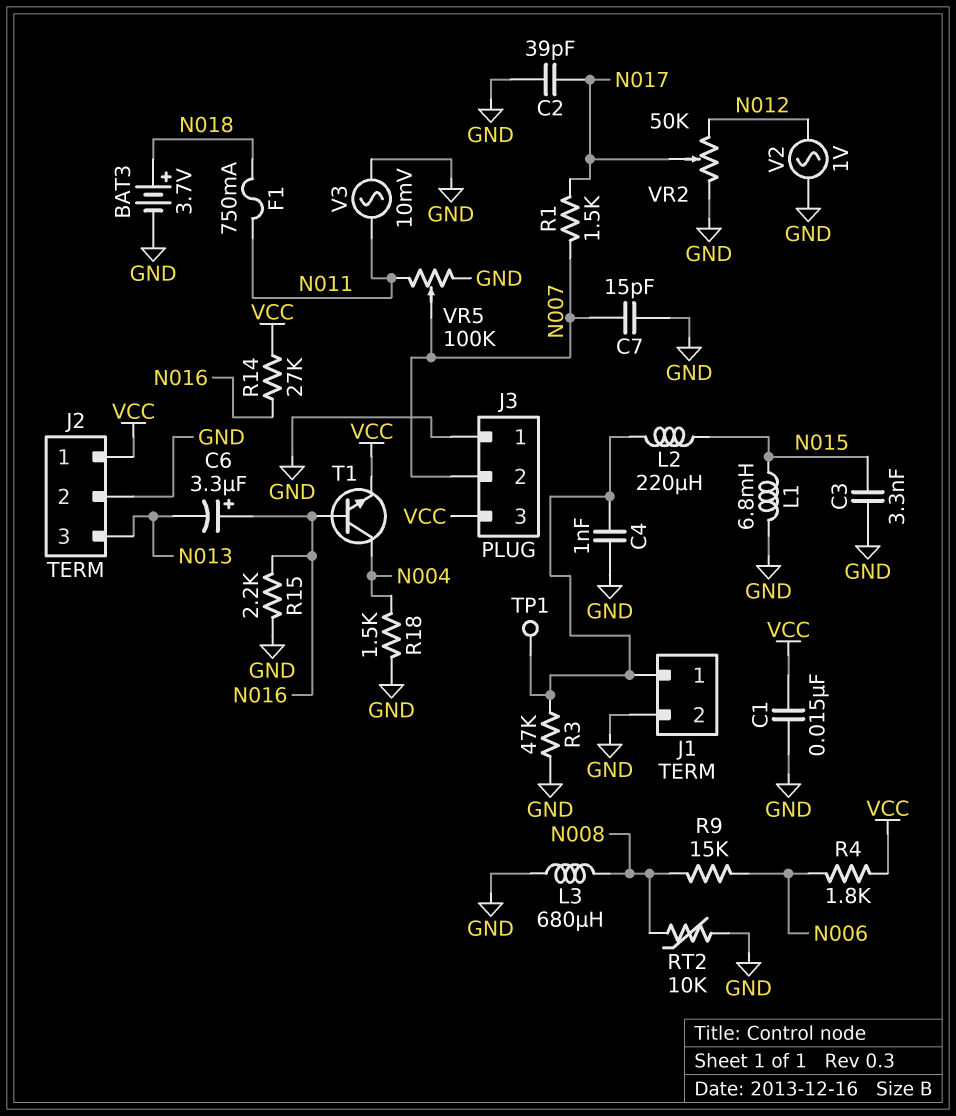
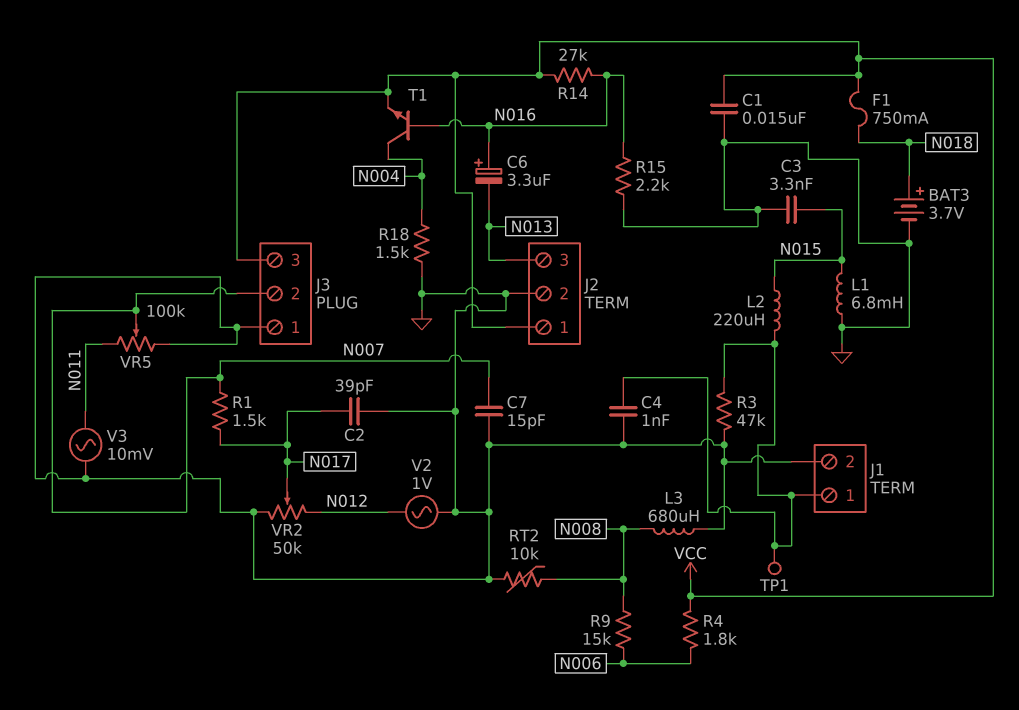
F1: 750mA (N011, N018) -> 750mA (N018, VCC)

